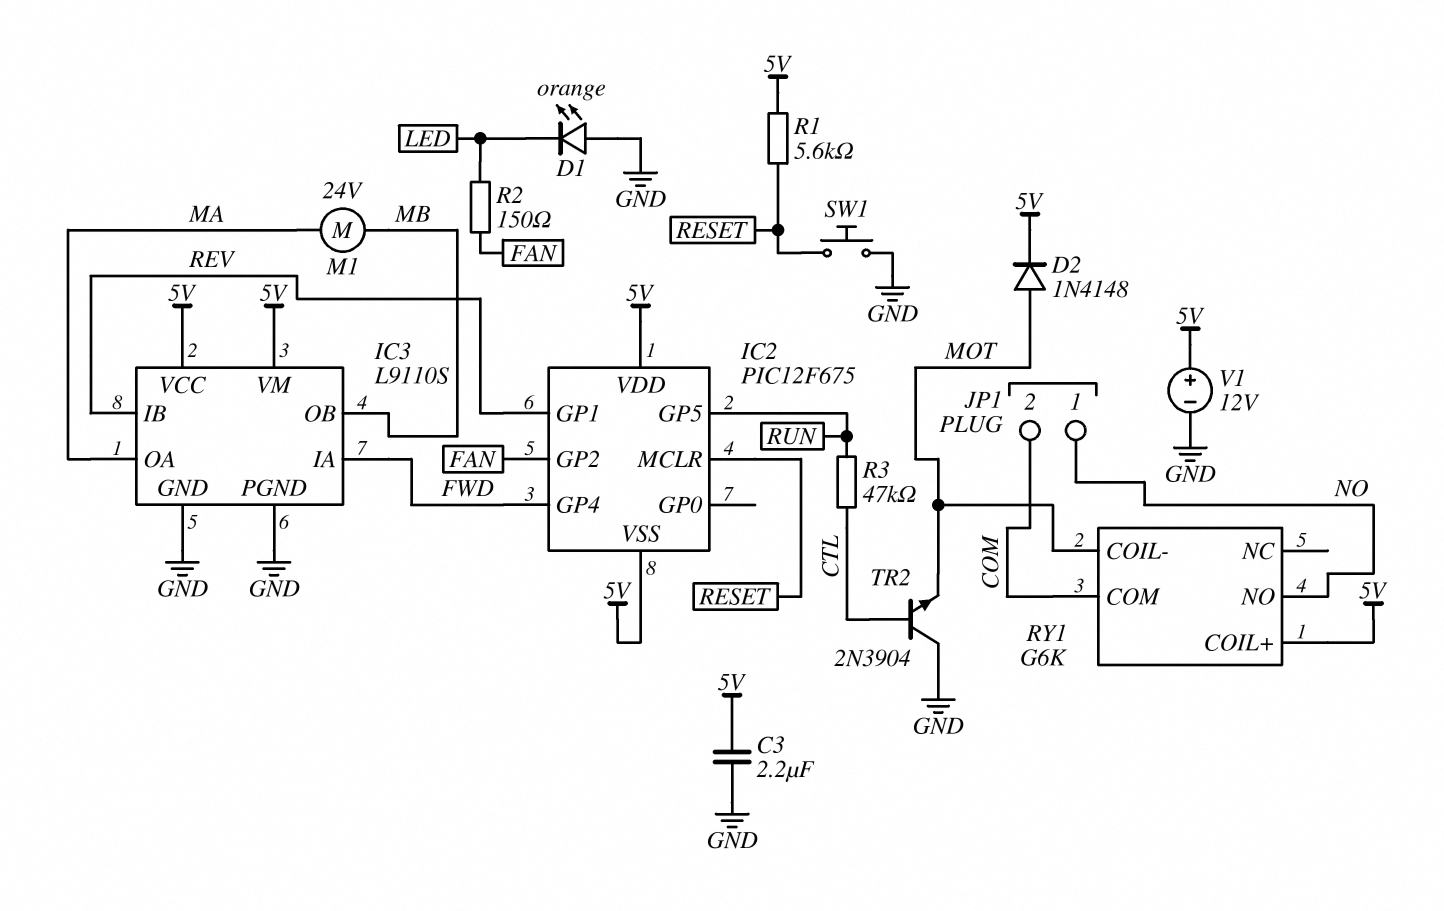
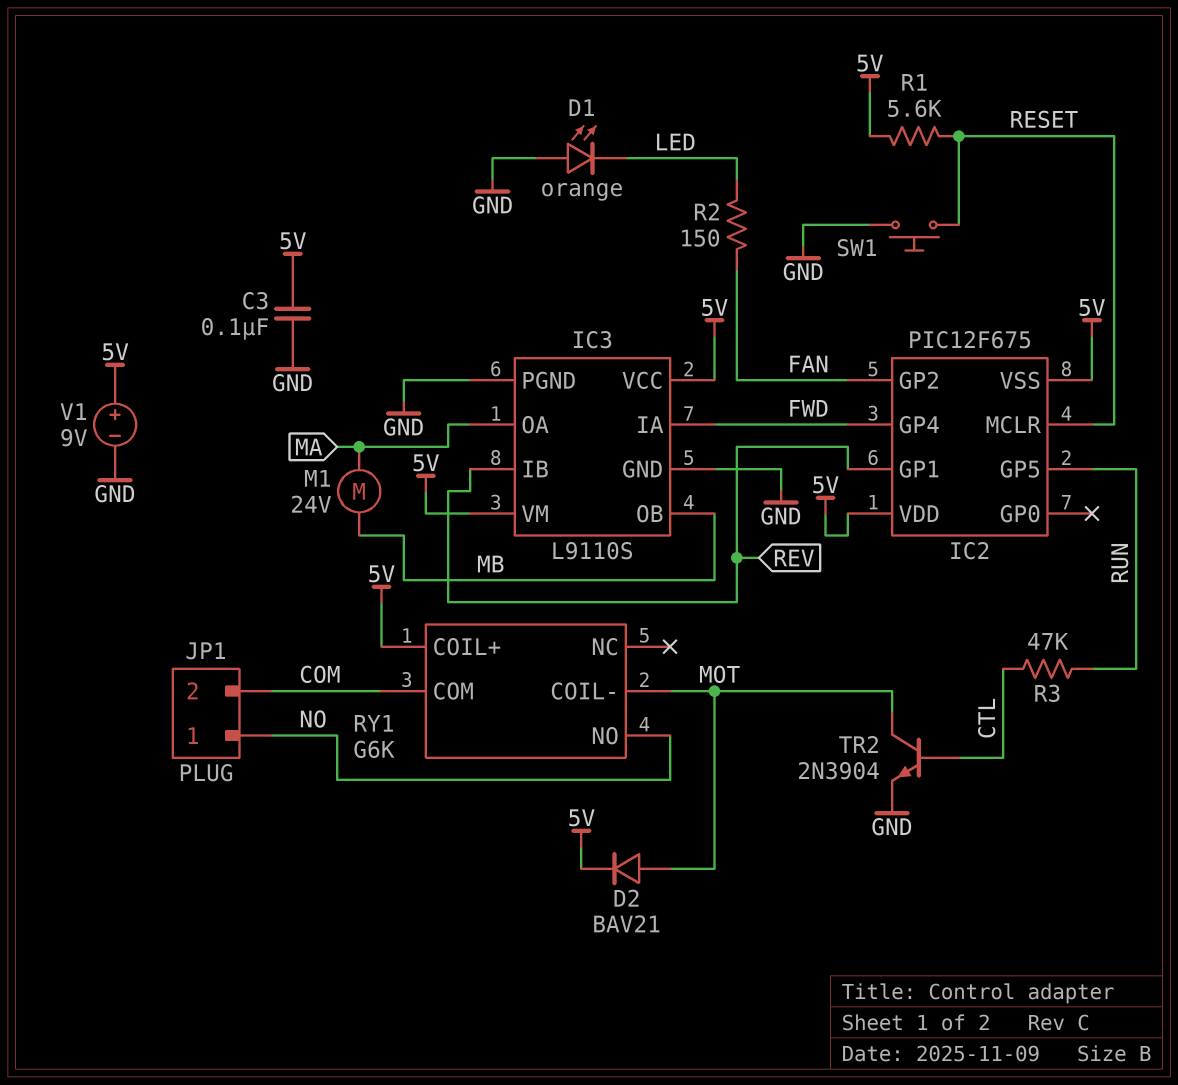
C3: 2.2uF (5V, GND) -> 100nF (5V, GND)
D2: diode 1N4148 (A MOT, K 5V) -> diode BAV21 (A MOT, K 5V)
TR2: NPN 2N3904 (B CTL, C GND, E MOT) -> NPN 2N3904 (B CTL, C MOT, E GND)
V1: 12V (plus 5V, minus GND) -> 9V (plus 5V, minus GND)

